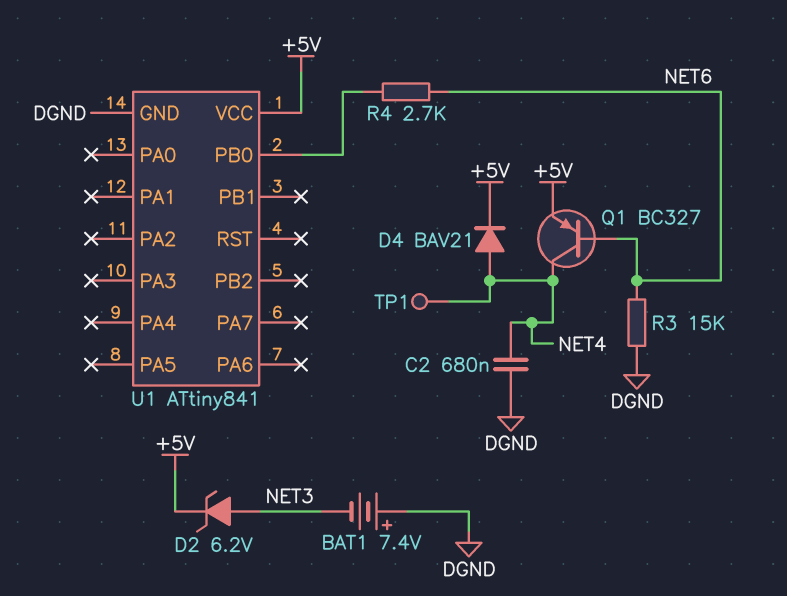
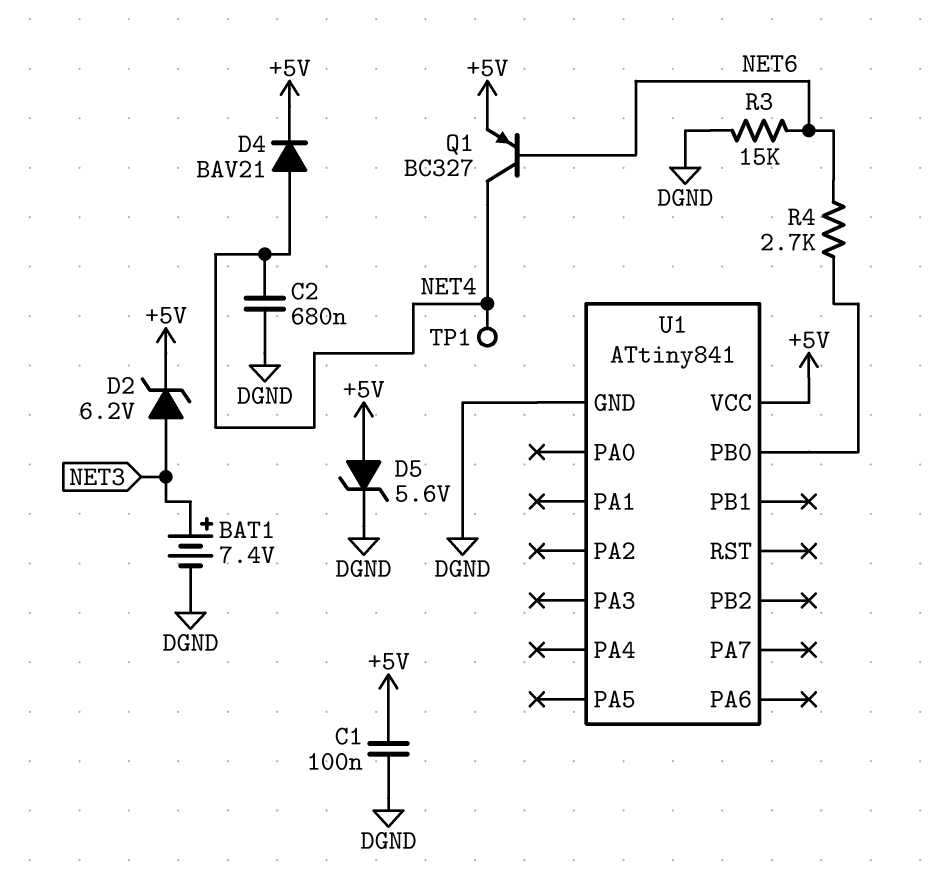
BAT1: 7.4V (plus DGND, minus NET3) -> 7.4V (plus NET3, minus DGND)
C1: none -> 100nF (+5V, DGND)
D5: none -> zener 5.6V (A +5V, K DGND)

